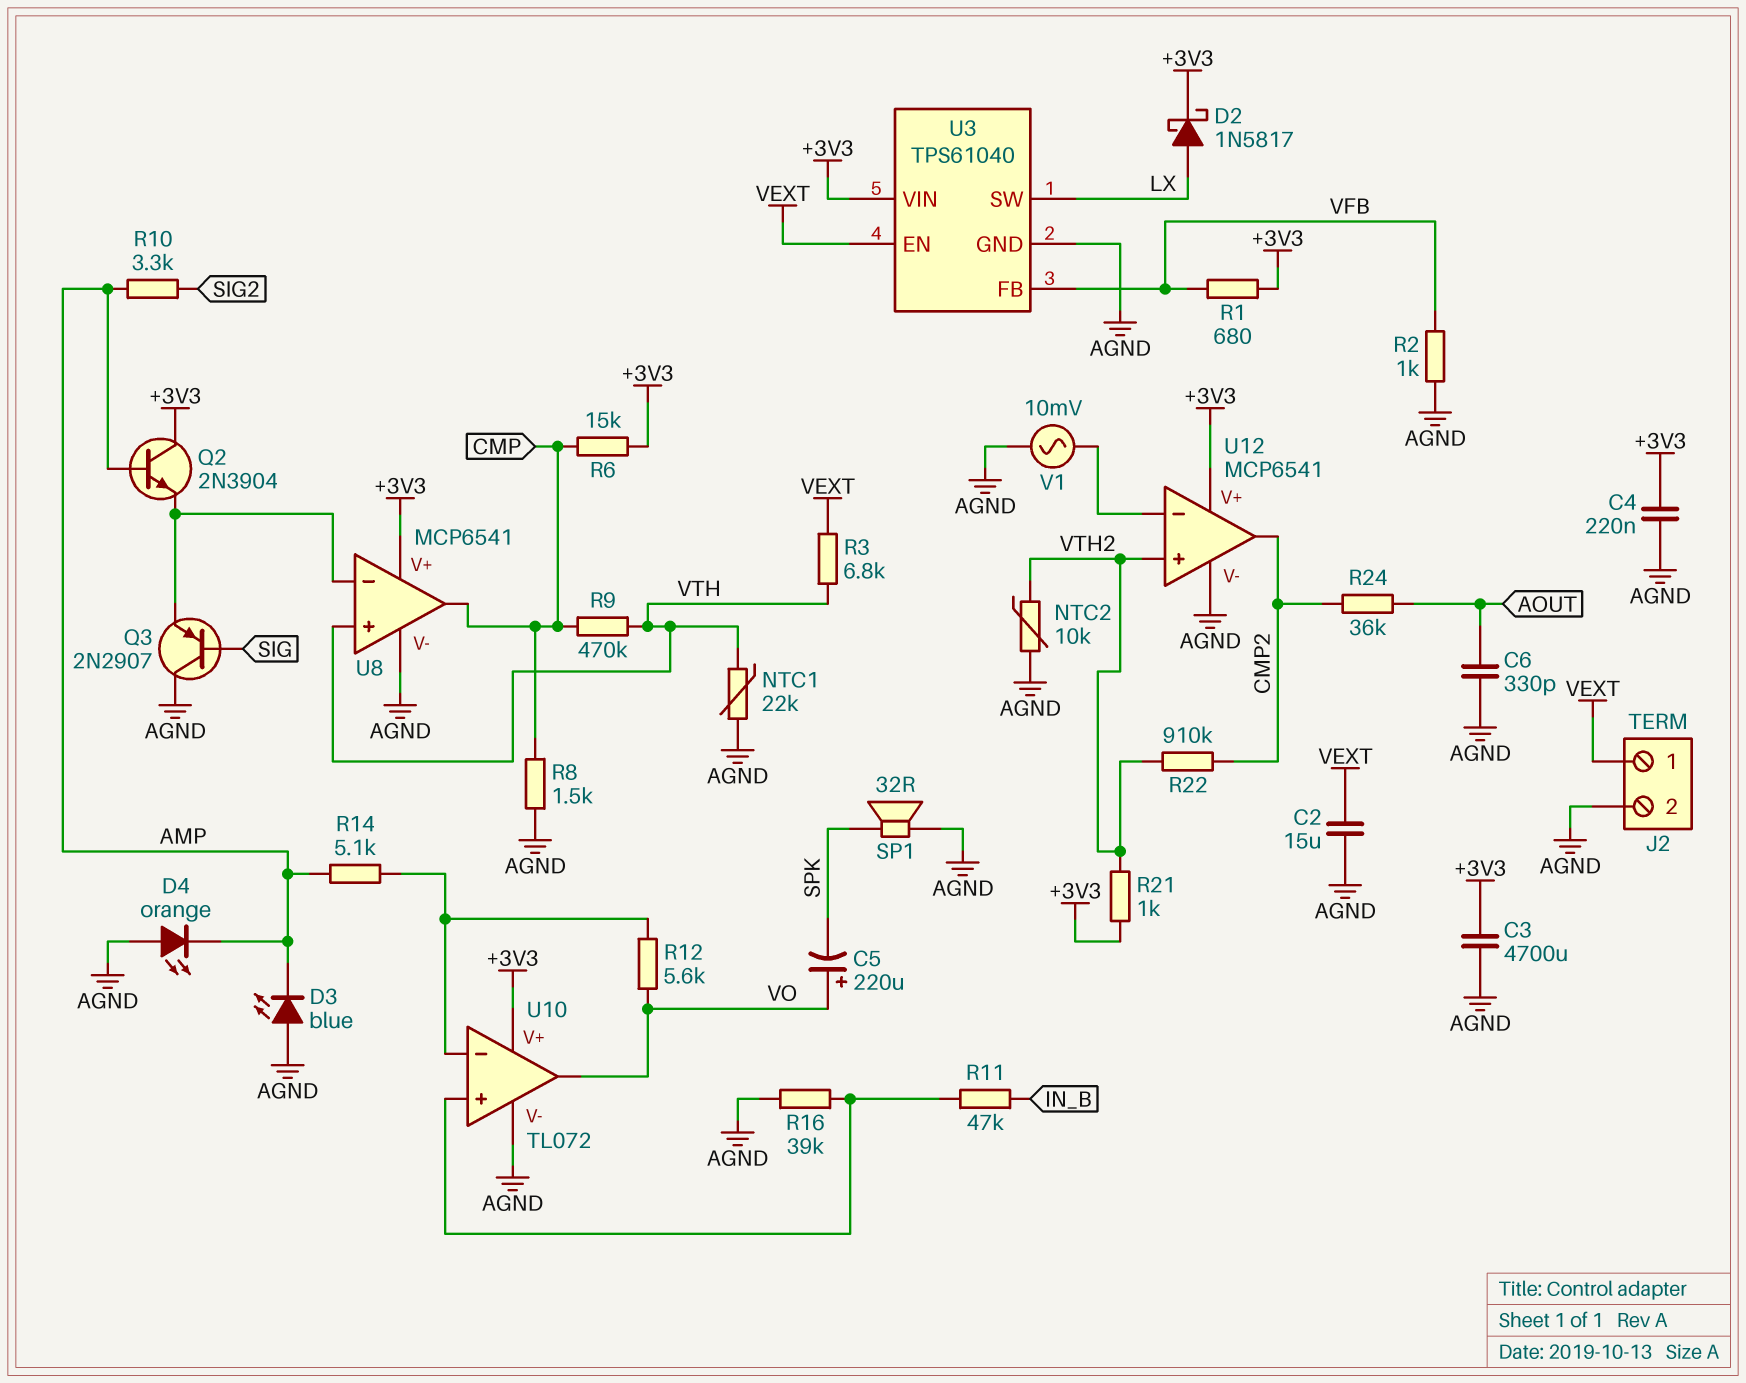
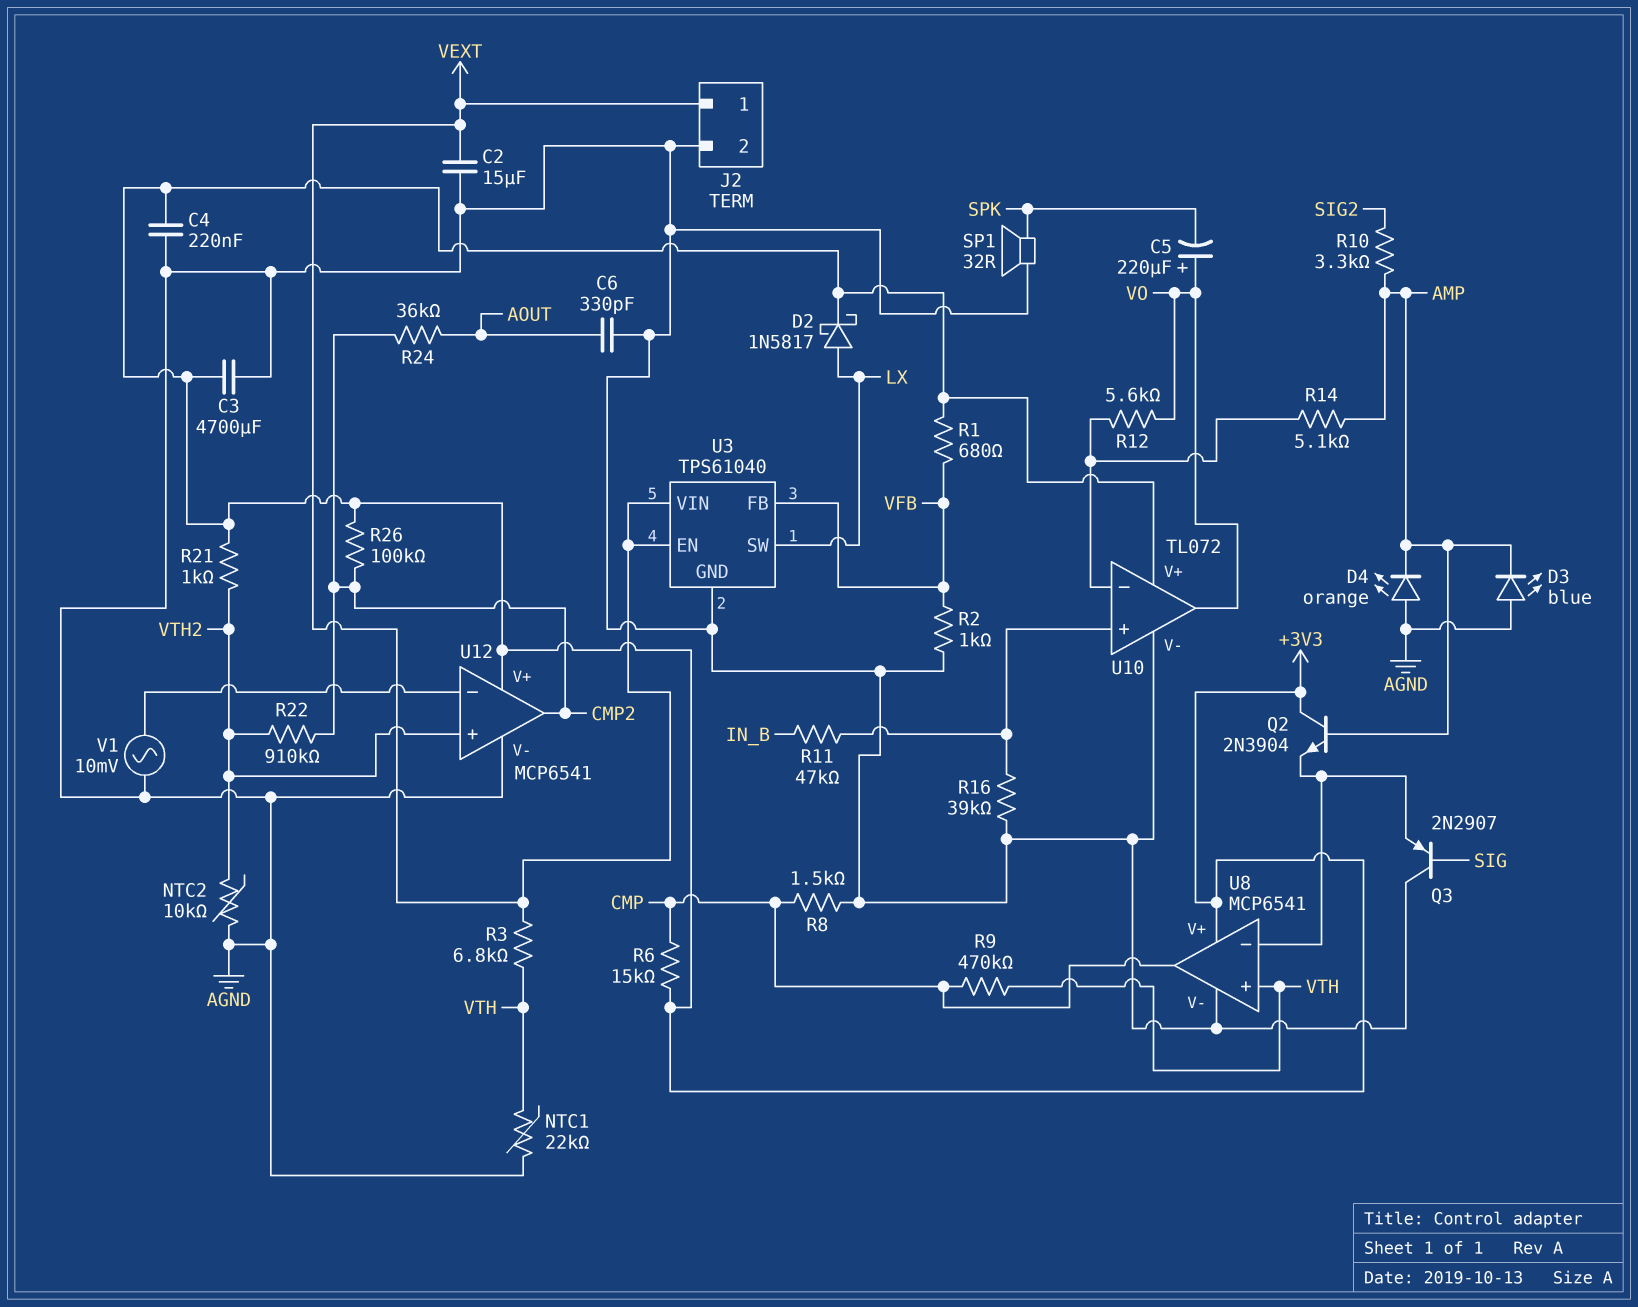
R26: none -> 100k (+3V3, CMP2)
U3 pin VIN: +3V3 -> VEXT

